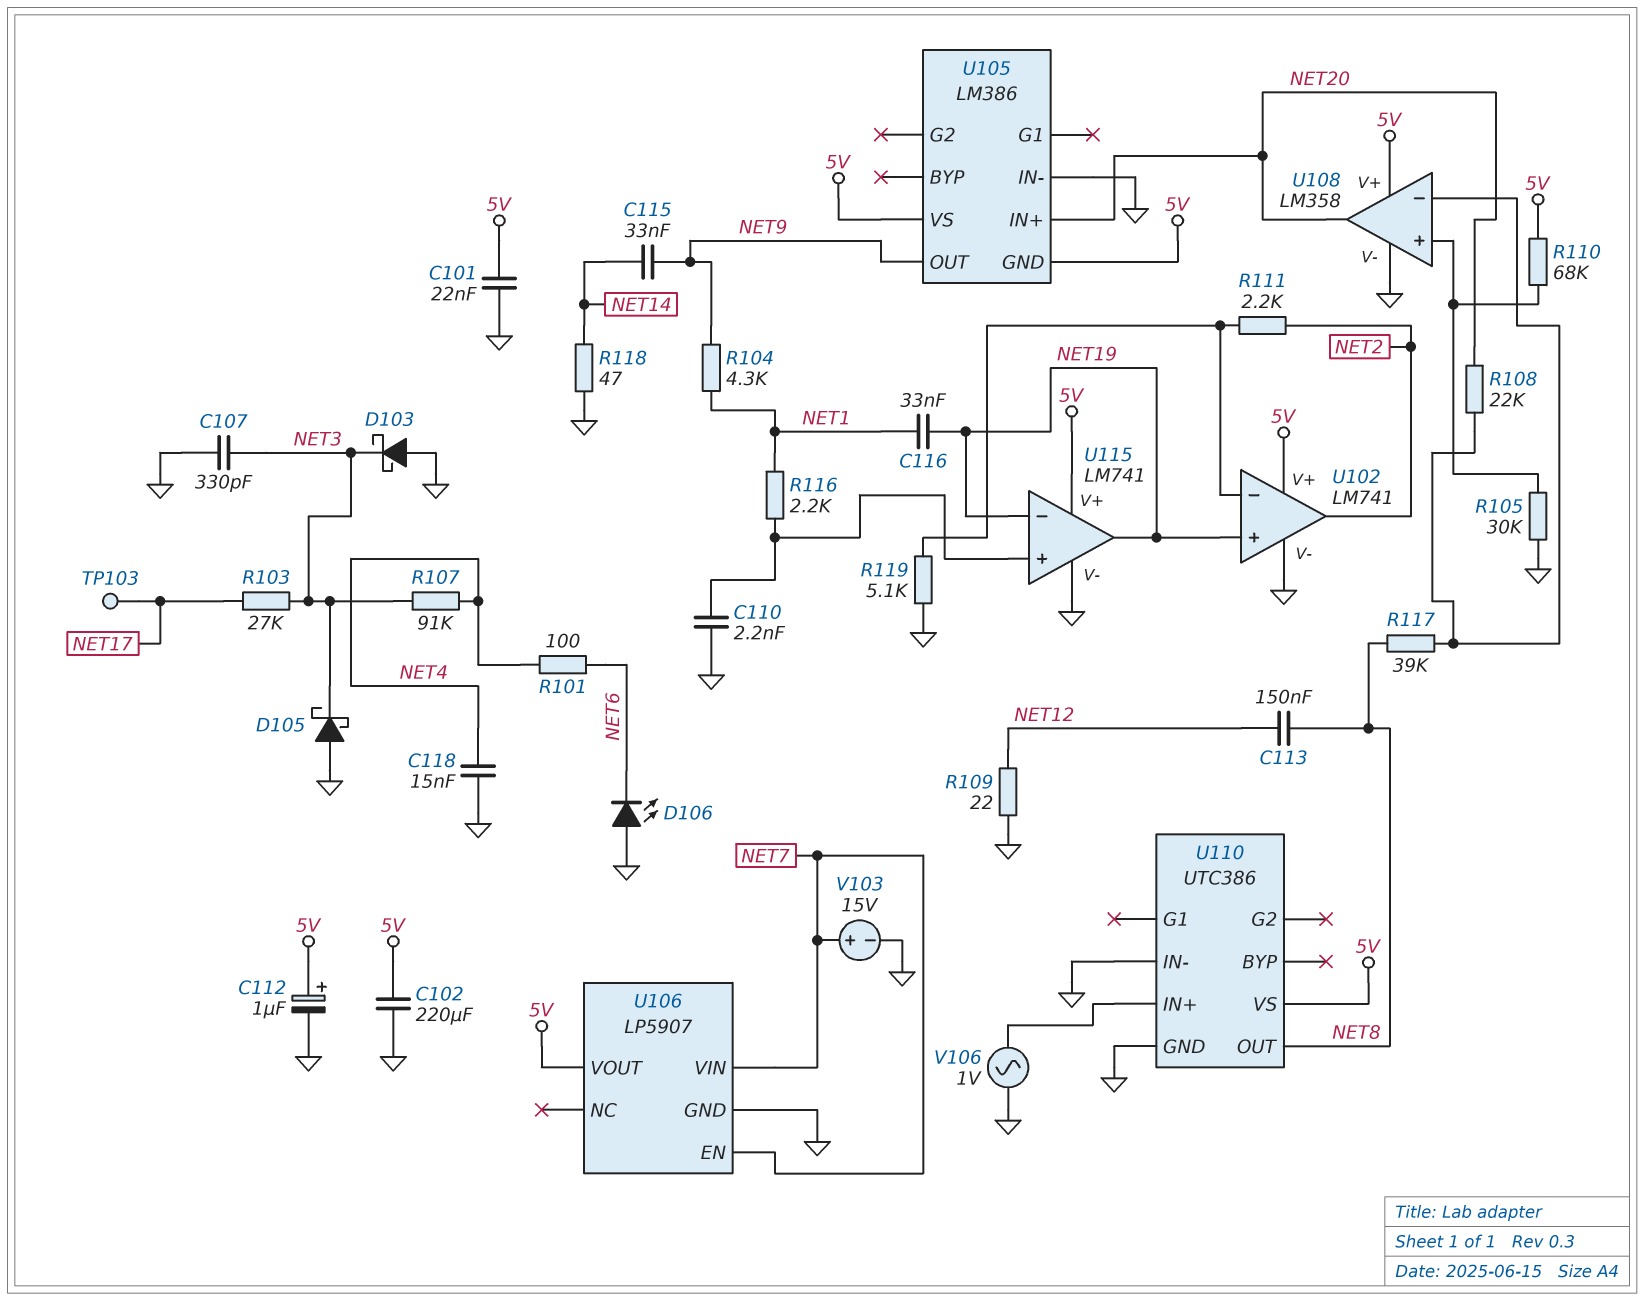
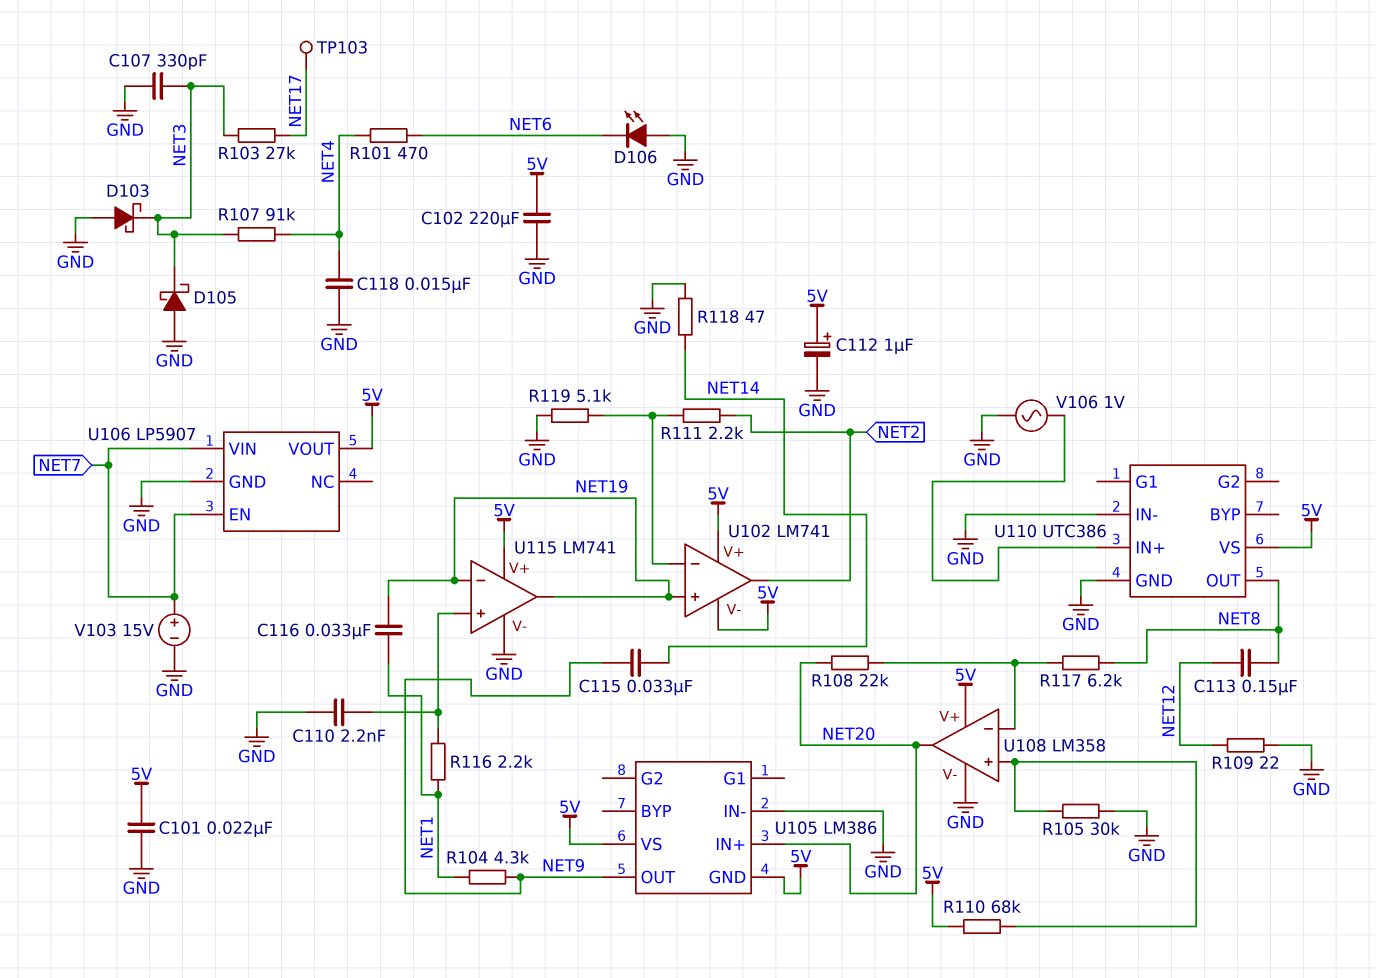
R101: 100 (NET4, NET6) -> 470 (NET4, NET6)
R117: 39k (NET8, U108/in-) -> 6.2k (NET8, U108/in-)
U102 pin V-: GND -> 5V

